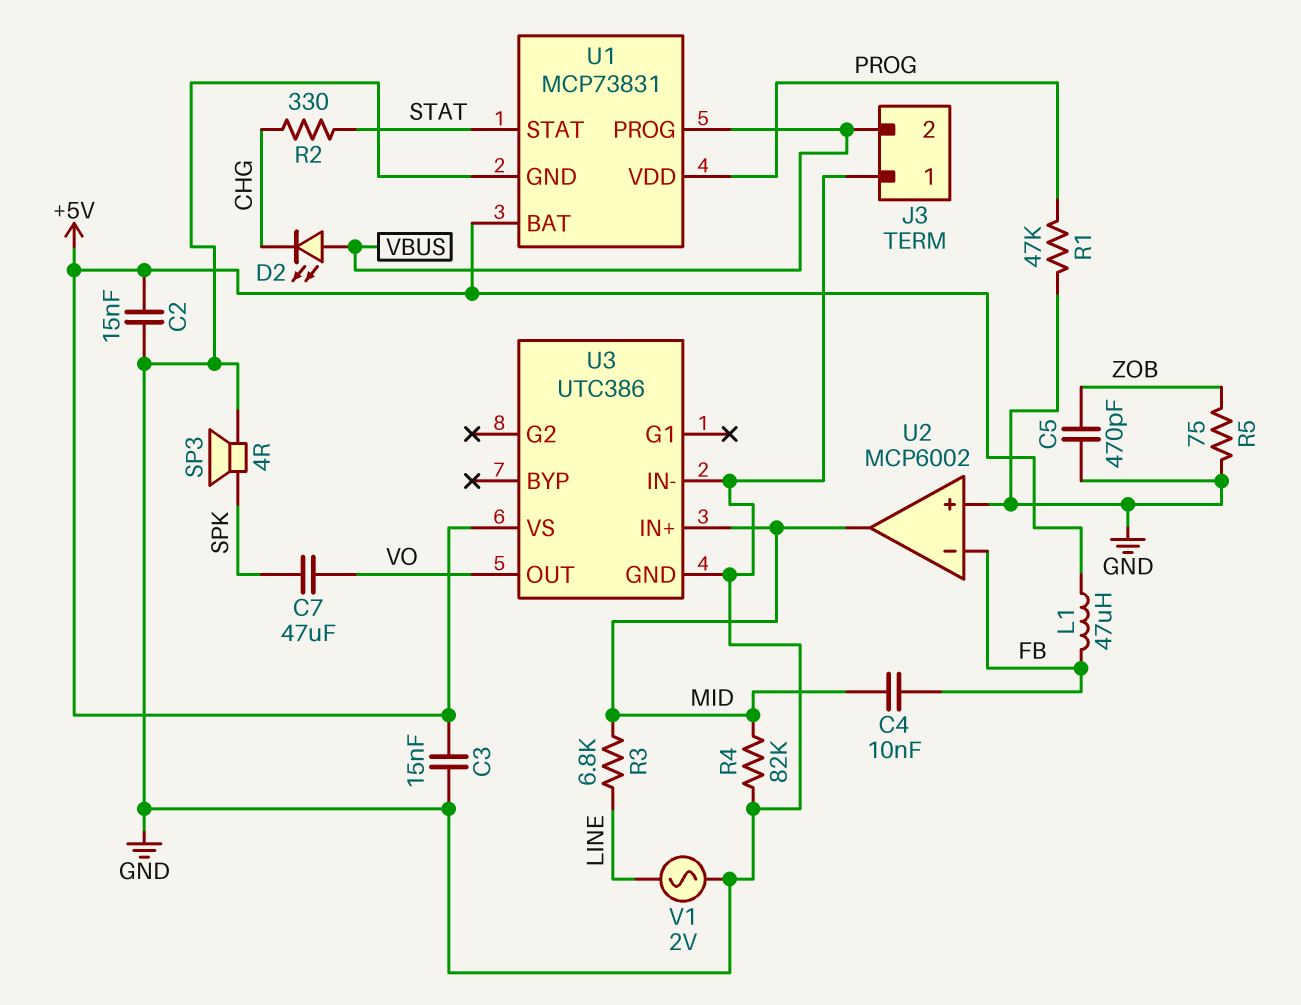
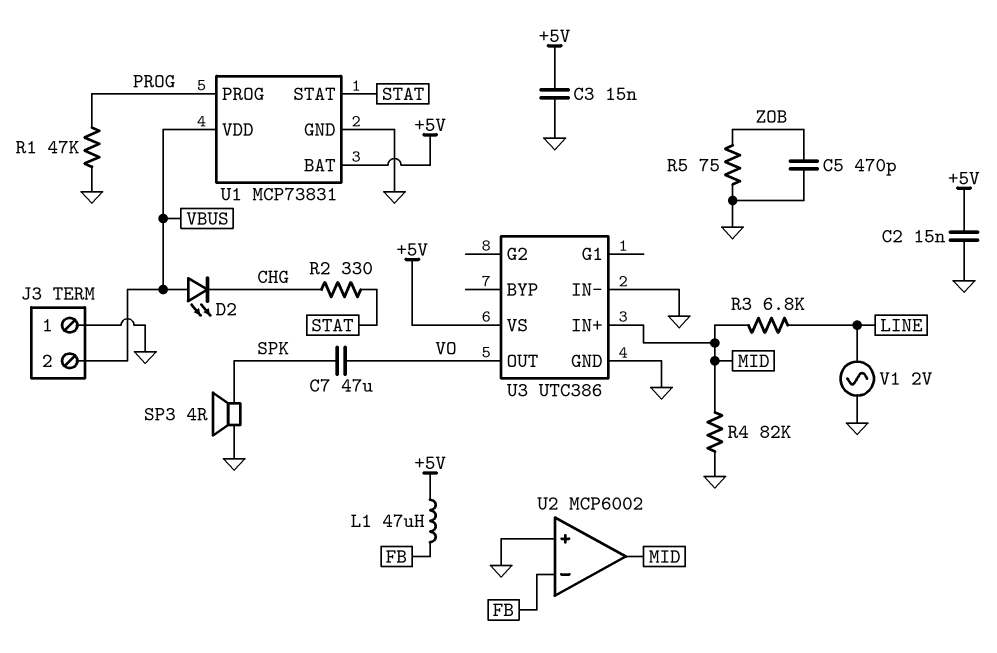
C4: 10nF (FB, MID) -> none
U1 pin PROG: VBUS -> PROG
U1 pin VDD: PROG -> VBUS

